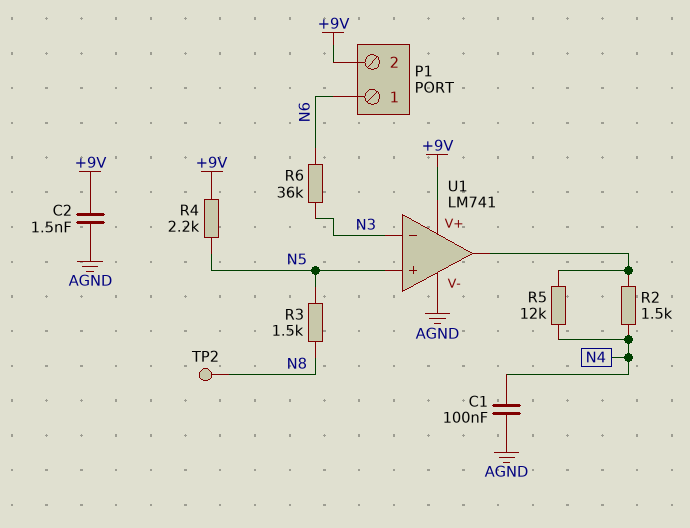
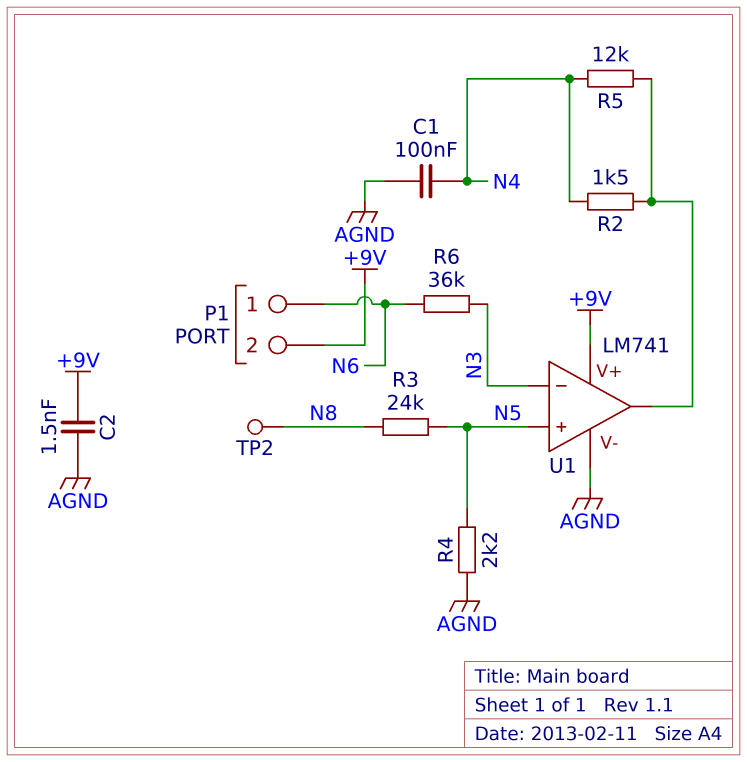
R3: 1.5k (N5, N8) -> 24k (N5, N8)
R4: 2.2k (+9V, N5) -> 2.2k (AGND, N5)

